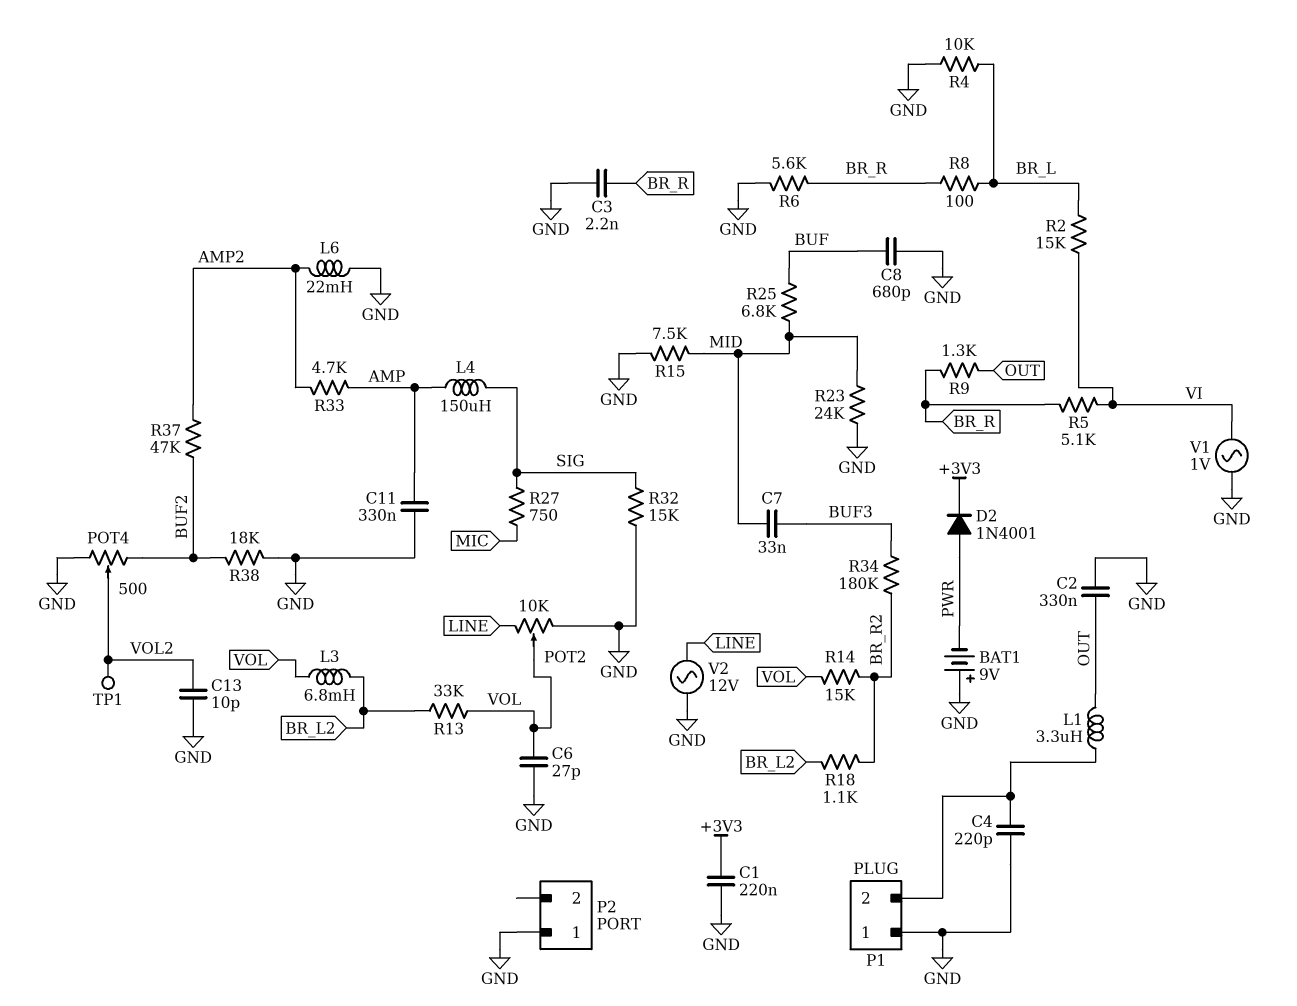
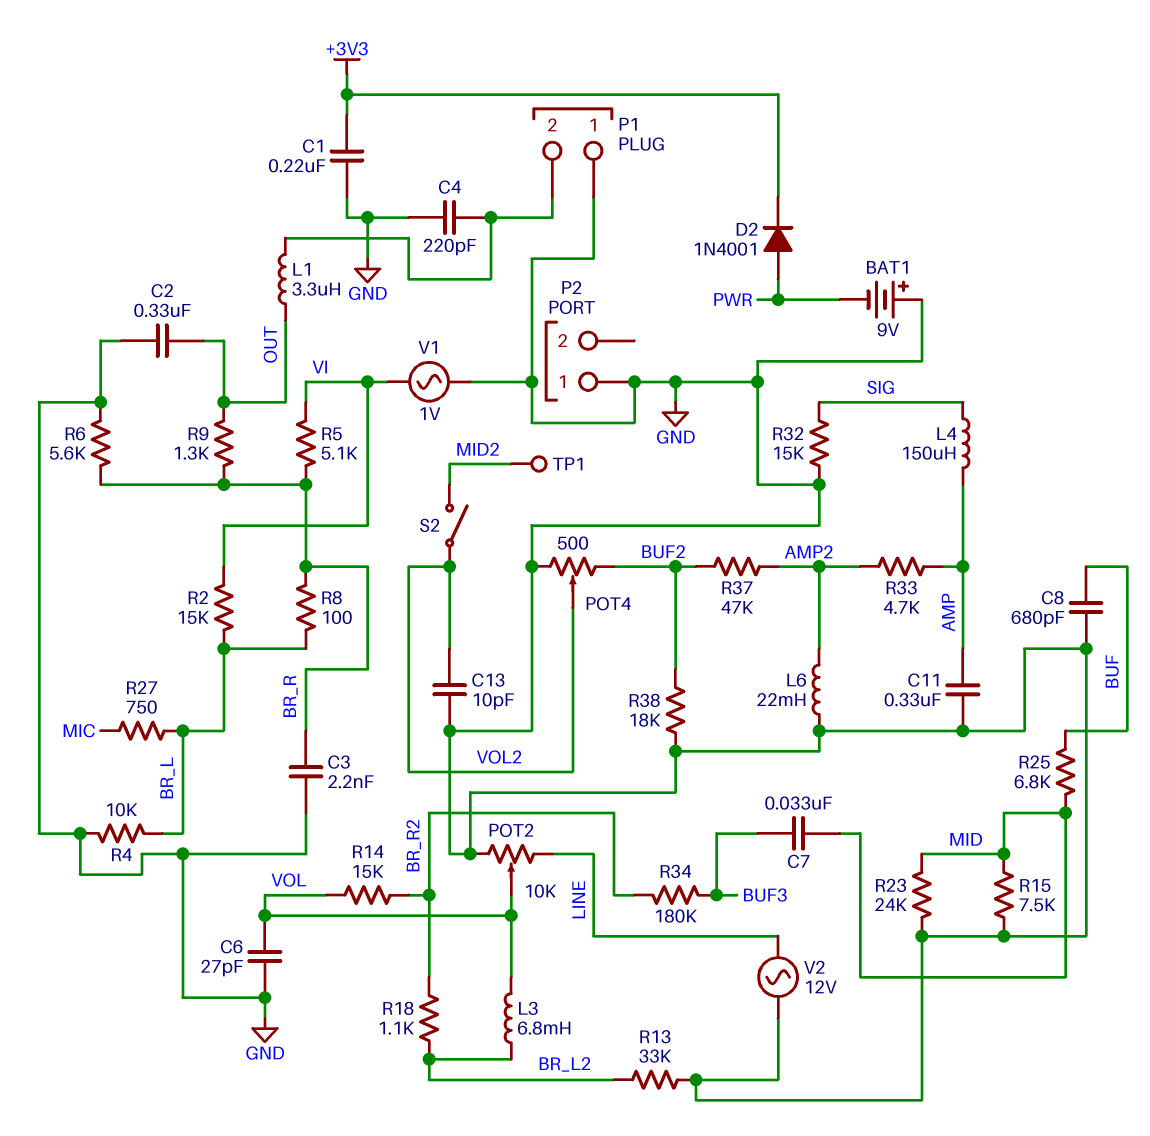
R13: 33k (BR_L2, VOL) -> 33k (BR_L2, GND)
R27: 750 (MIC, SIG) -> 750 (BR_L, MIC)
S2: none -> switch (MID2, VOL2)
TP1: test point (VOL2) -> test point (MID2)

